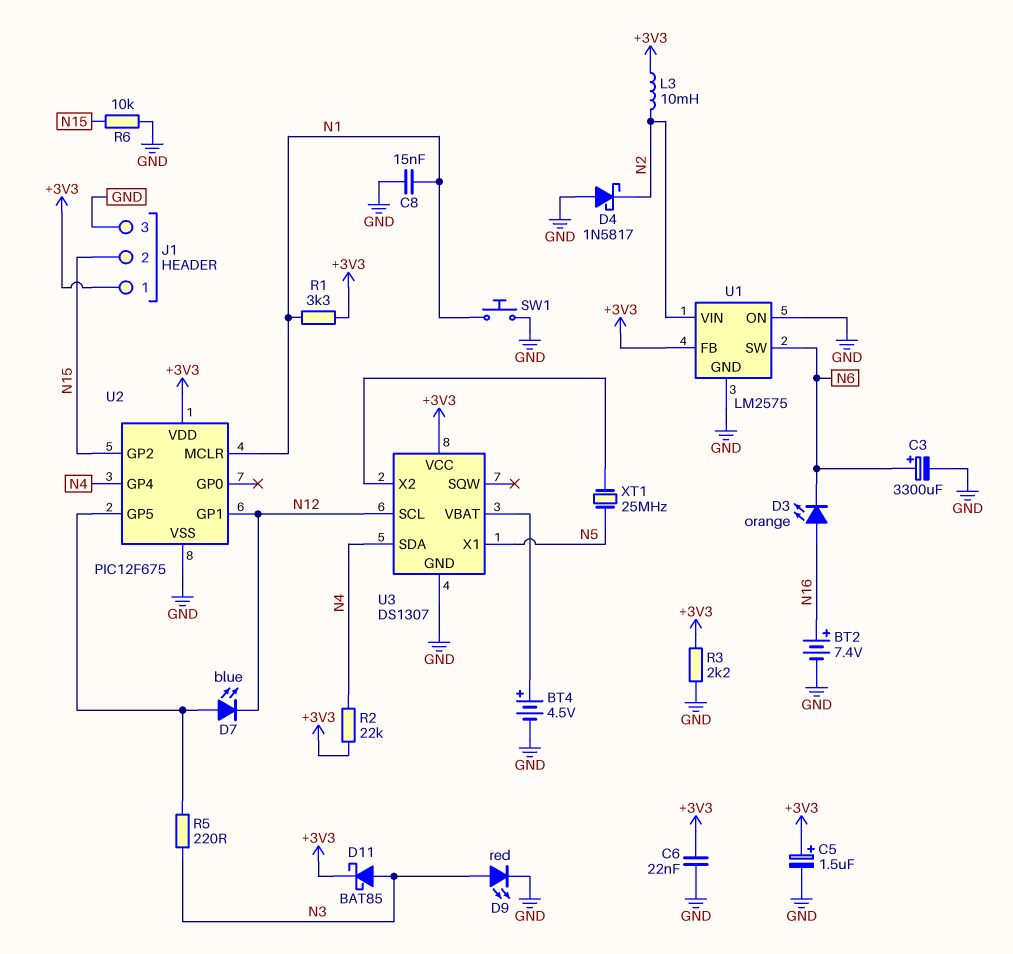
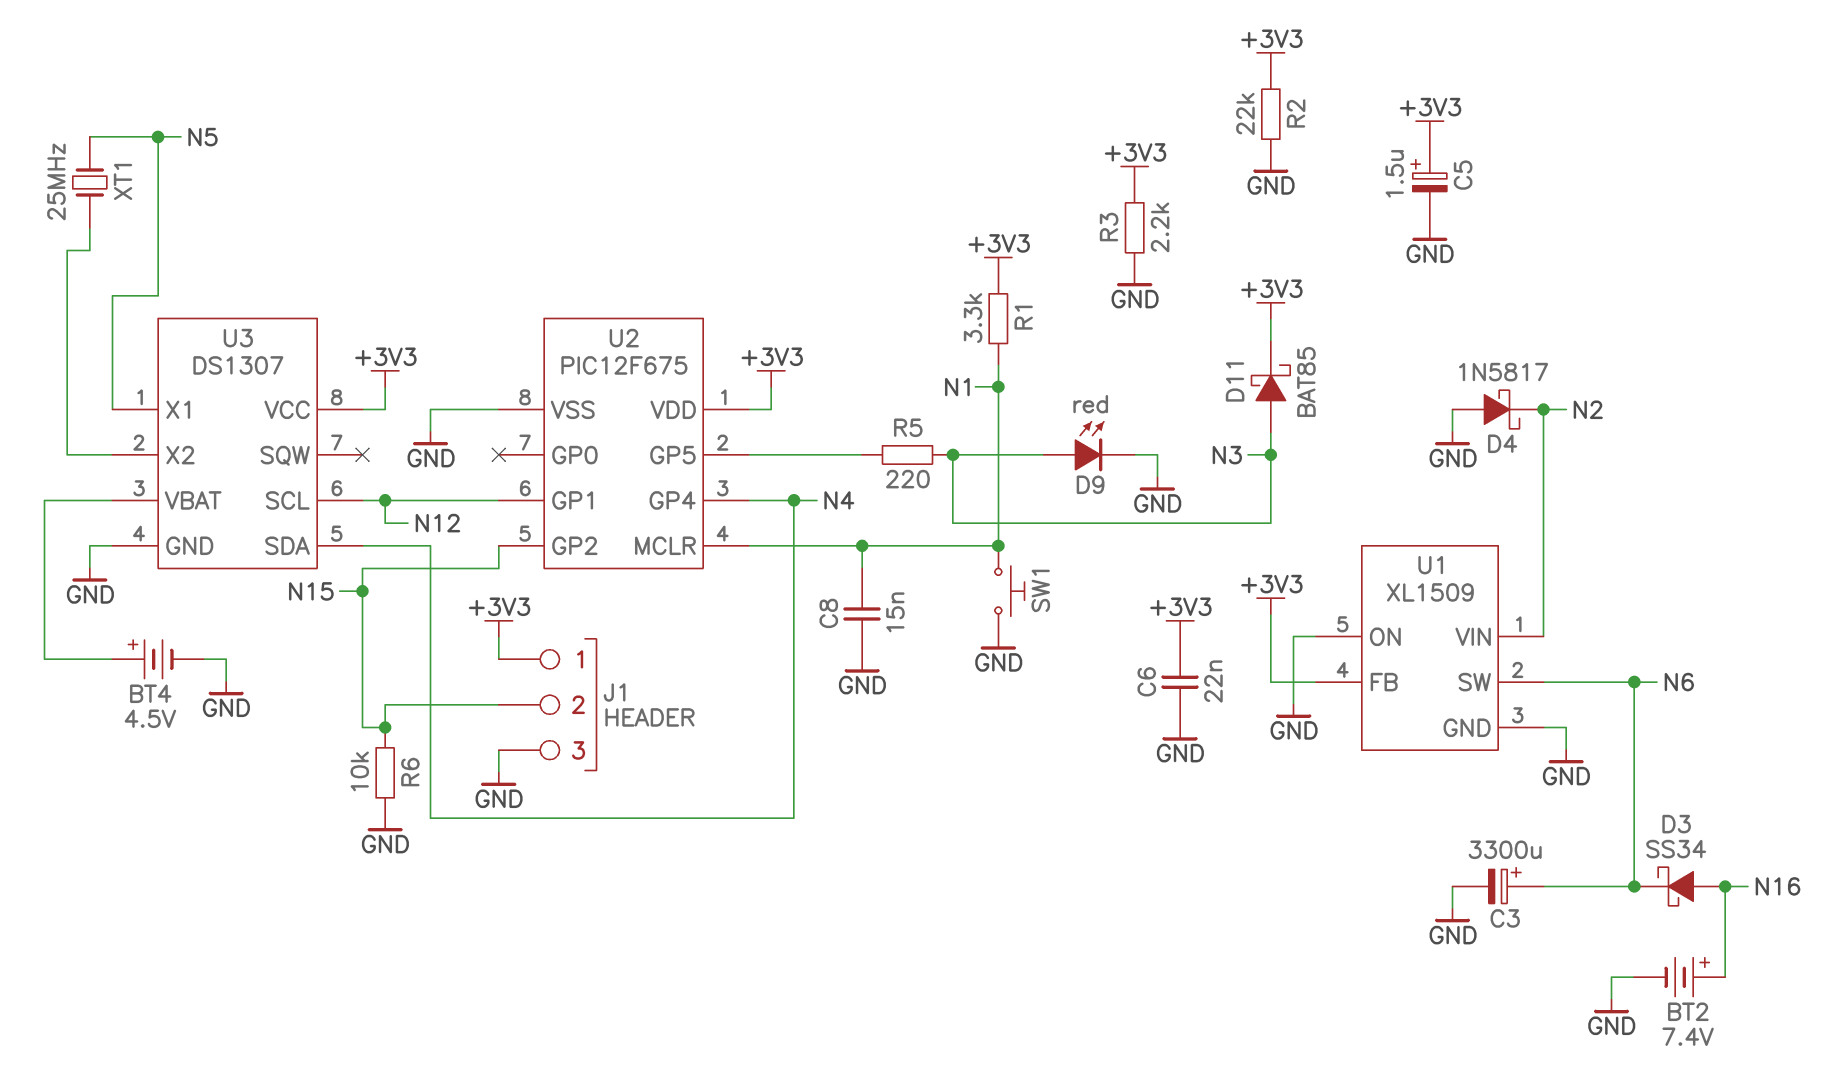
D3: LED orange (A N16, K N6) -> schottky SS34 (A N16, K N6)
D7: LED blue (A U2/GP5, K N12) -> none
L3: 10mH (+3V3, N2) -> none
R2: 22k (+3V3, N4) -> 22k (+3V3, GND)
U1: LM2575 -> XL1509

